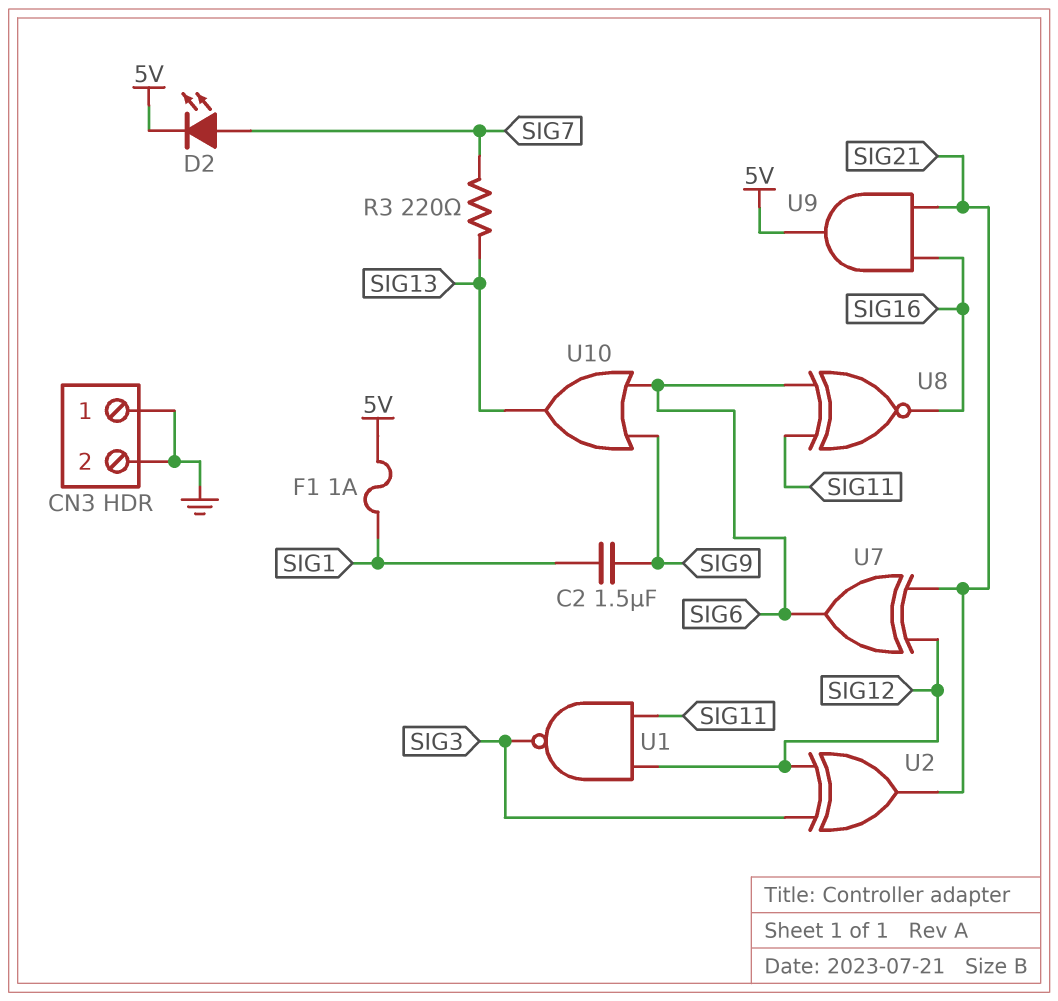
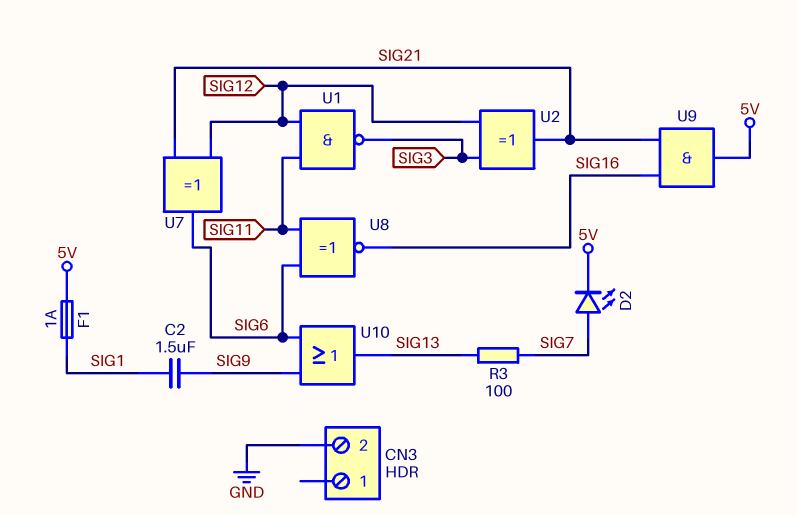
CN3 pin 1: GND -> none
R3: 220 (SIG7, SIG13) -> 100 (SIG7, SIG13)

